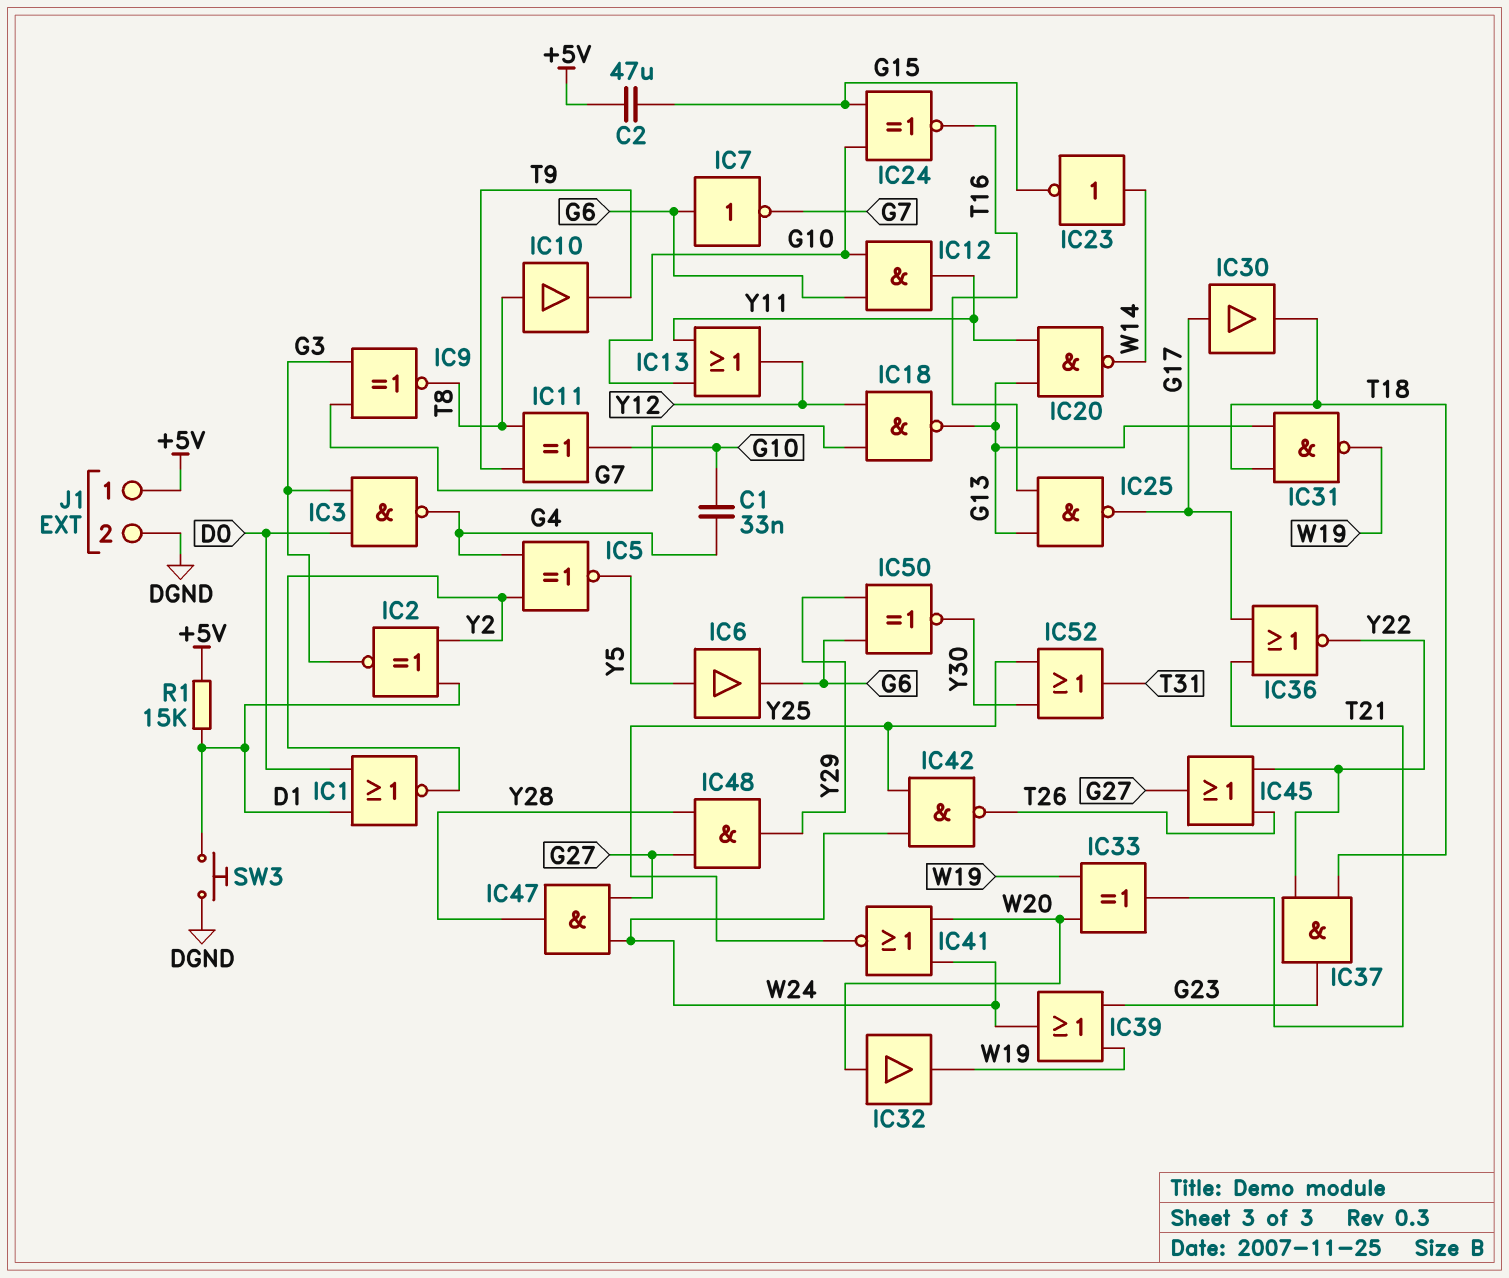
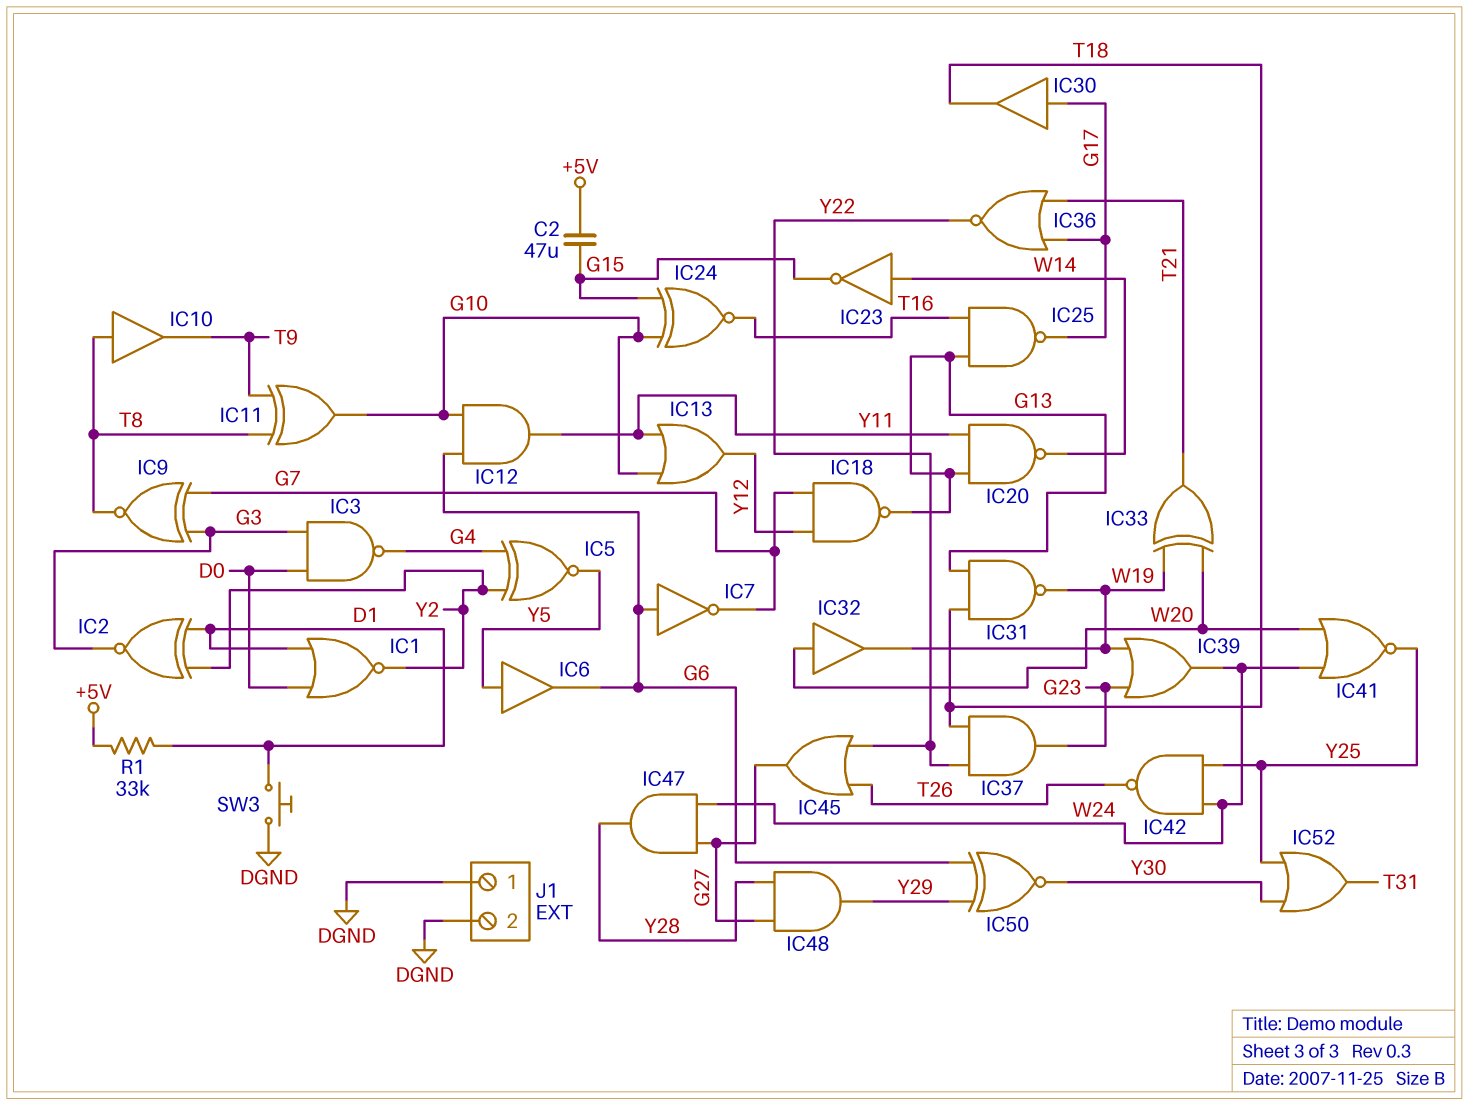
C1: 33nF (G4, G10) -> none
J1 pin 1: +5V -> DGND
R1: 15k (+5V, D1) -> 33k (+5V, D1)

